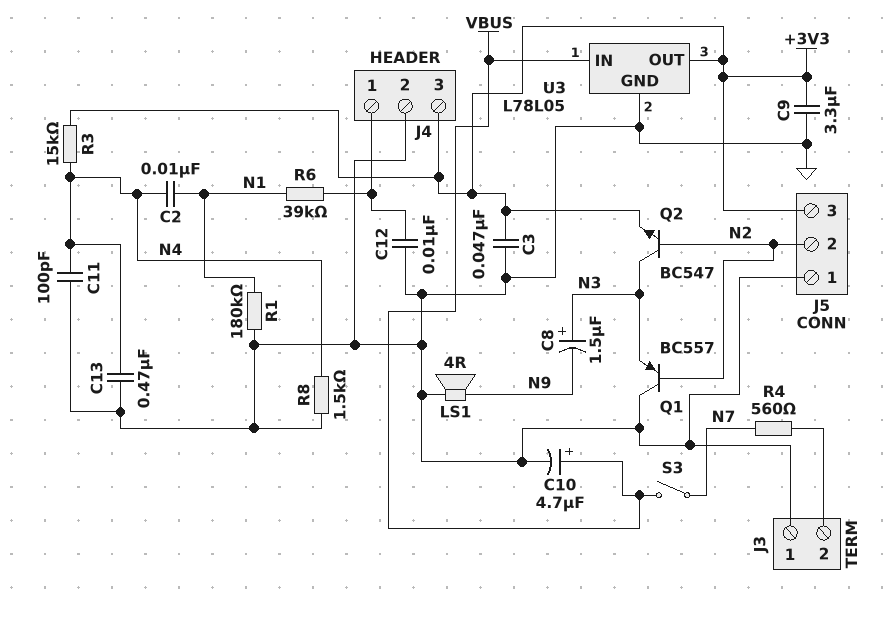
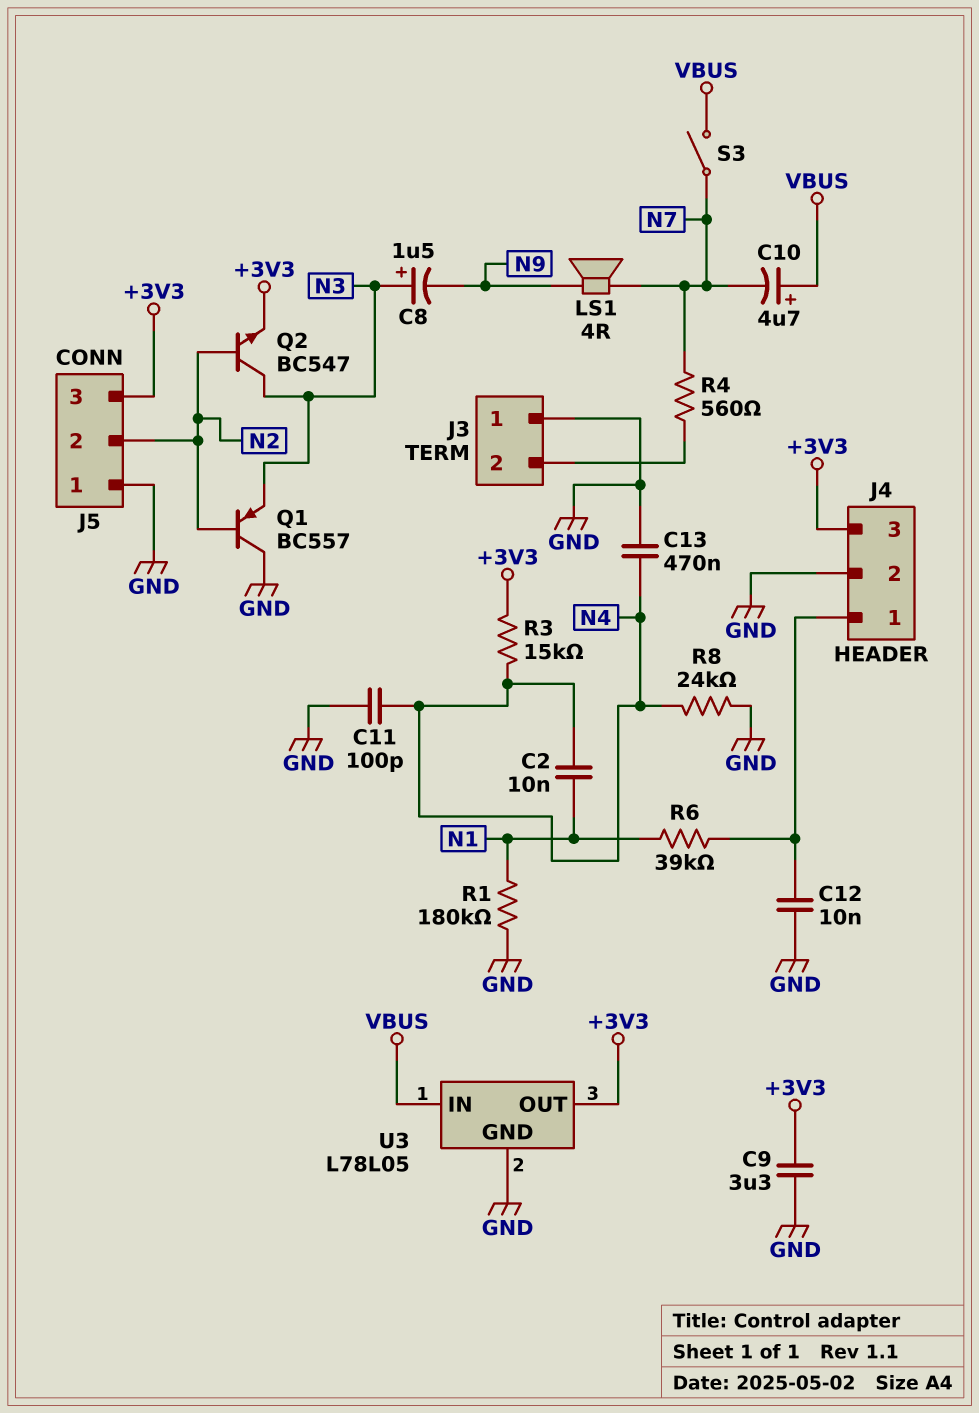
C3: 47nF (+3V3, GND) -> none
C10: 4.7uF (plus VBUS, minus GND) -> 4.7uF (plus VBUS, minus N7)
LS1: speaker 4R (GND, N9) -> speaker 4R (N7, N9)
R8: 1.5k (GND, N4) -> 24k (GND, N4)

